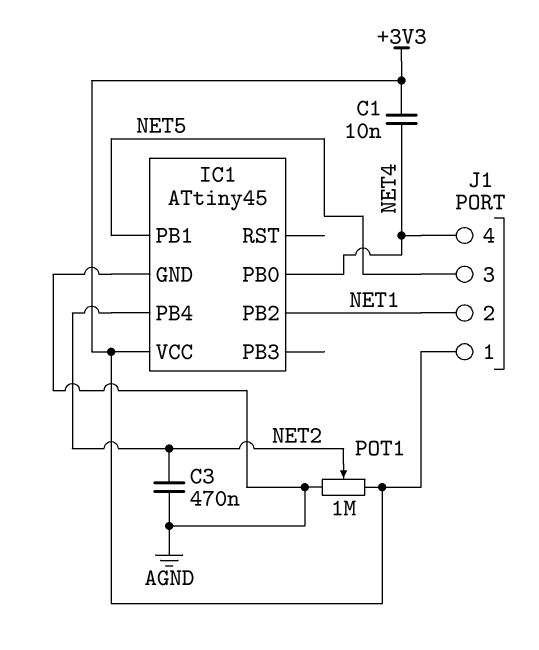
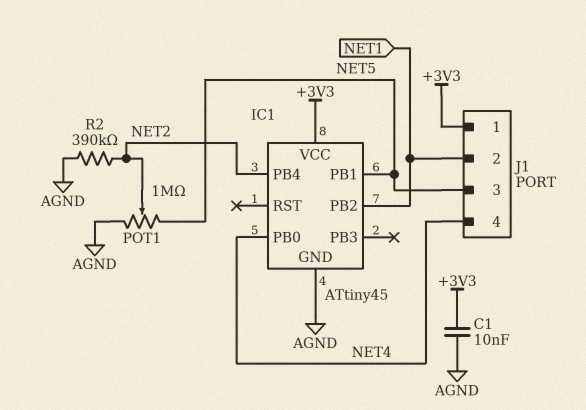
C1: 10nF (+3V3, NET4) -> 10nF (+3V3, AGND)
C3: 470nF (AGND, NET2) -> none
POT1: 1M (+3V3, AGND, wiper NET2) -> 1M (AGND, NET5, wiper NET2)
R2: none -> 390k (AGND, NET2)

